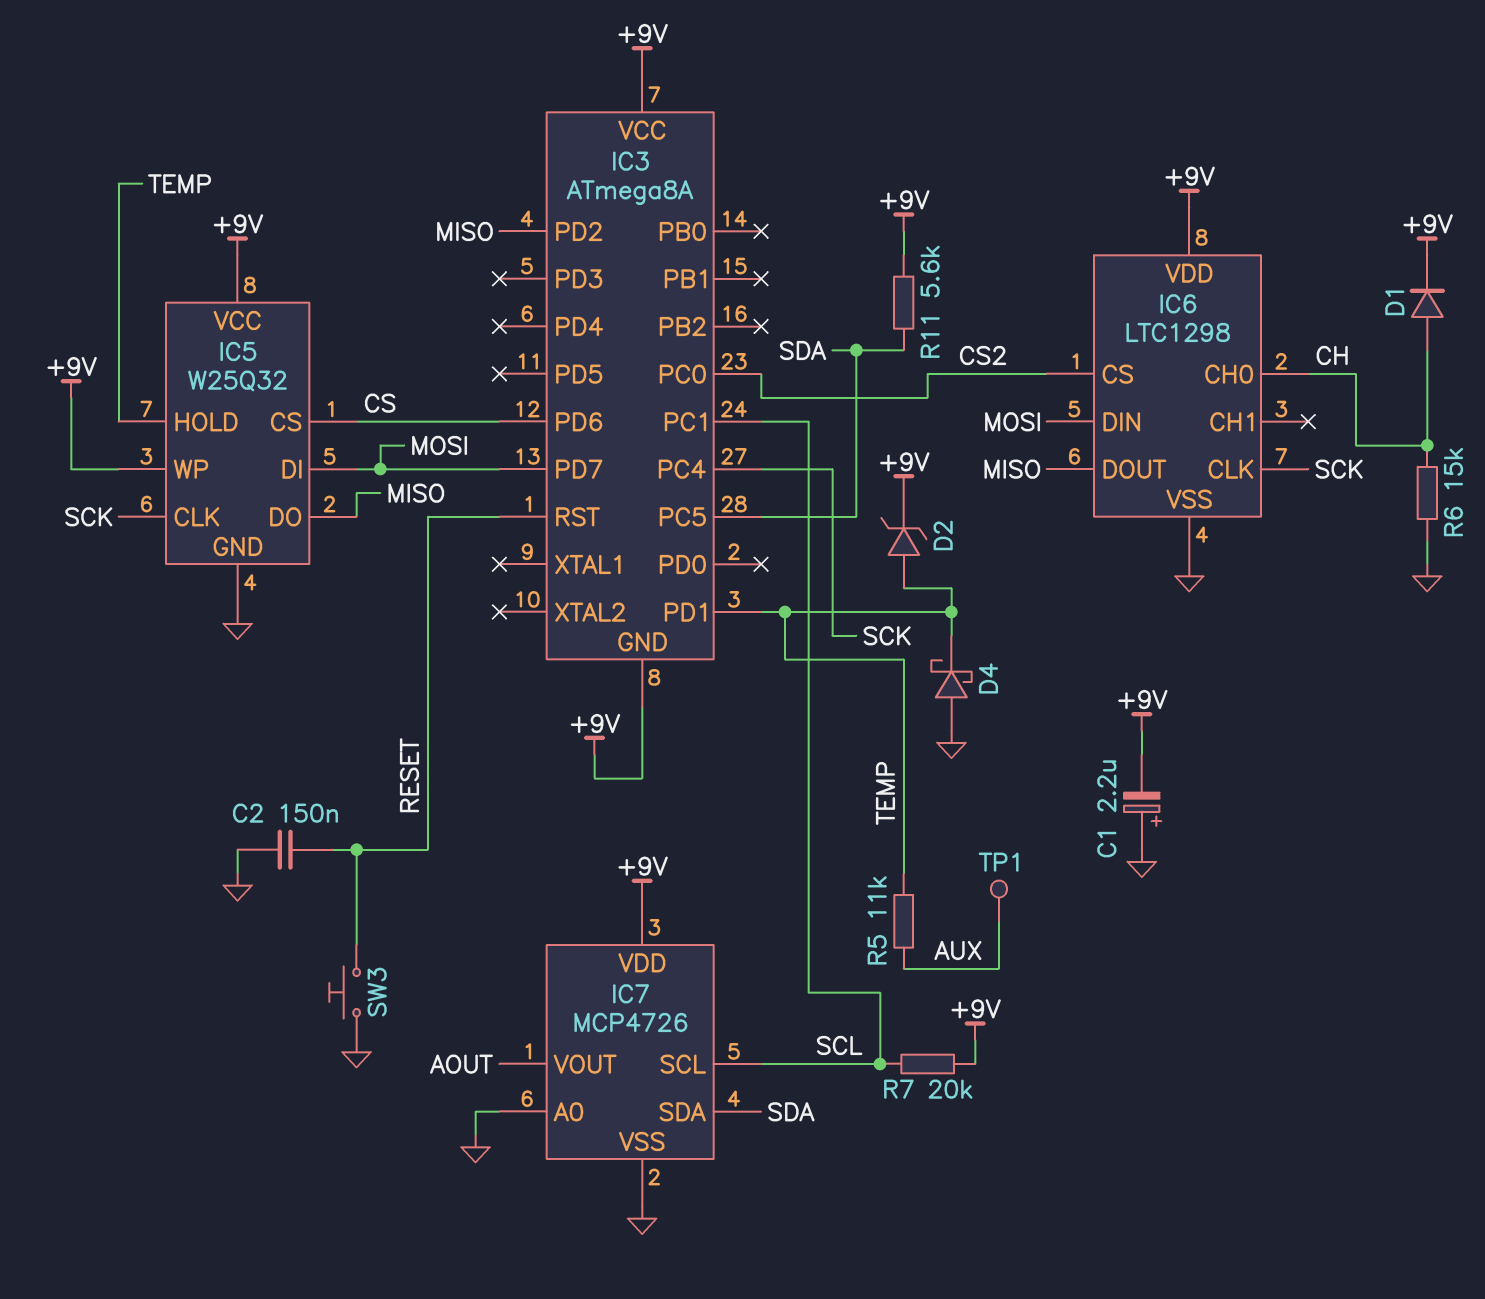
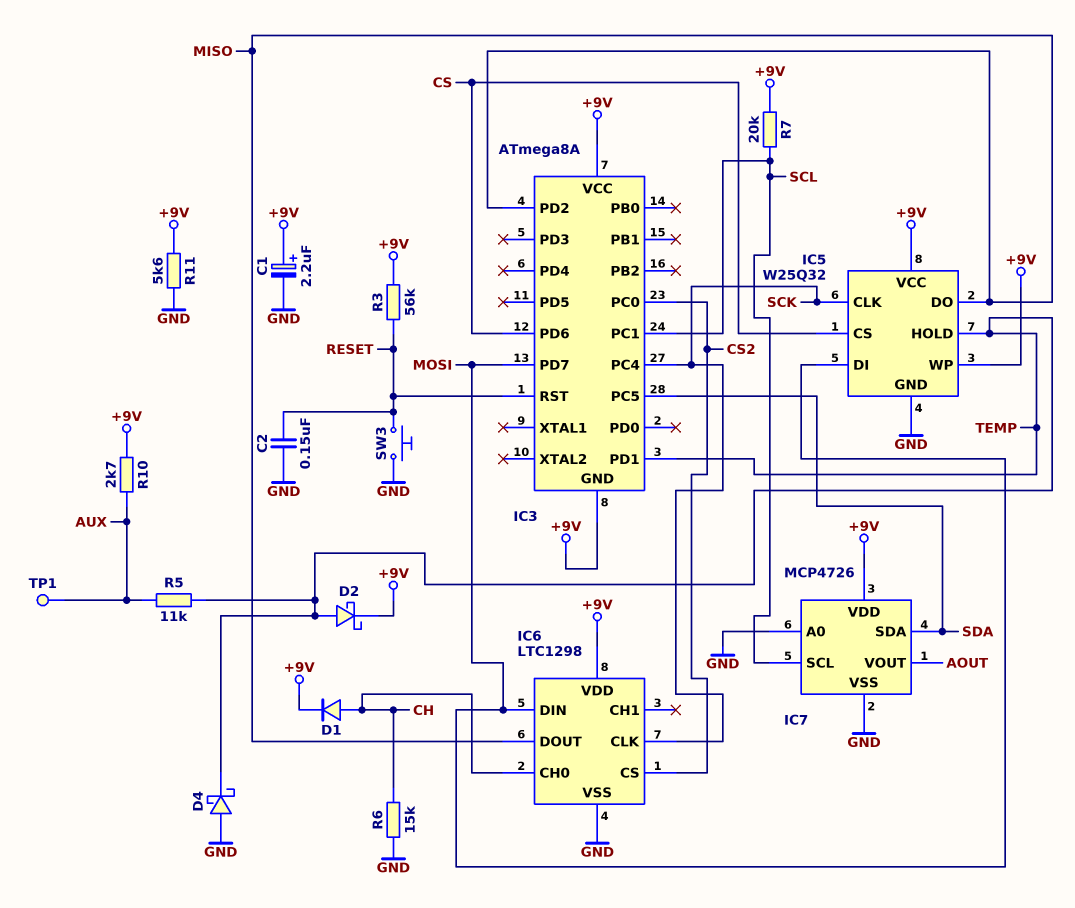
C1: 2.2uF (plus GND, minus +9V) -> 2.2uF (plus +9V, minus GND)
D2: zener (A TEMP, K +9V) -> schottky (A TEMP, K +9V)
R3: none -> 56k (+9V, RESET)
R10: none -> 2.7k (+9V, AUX)
R11: 5.6k (+9V, SDA) -> 5.6k (+9V, GND)

